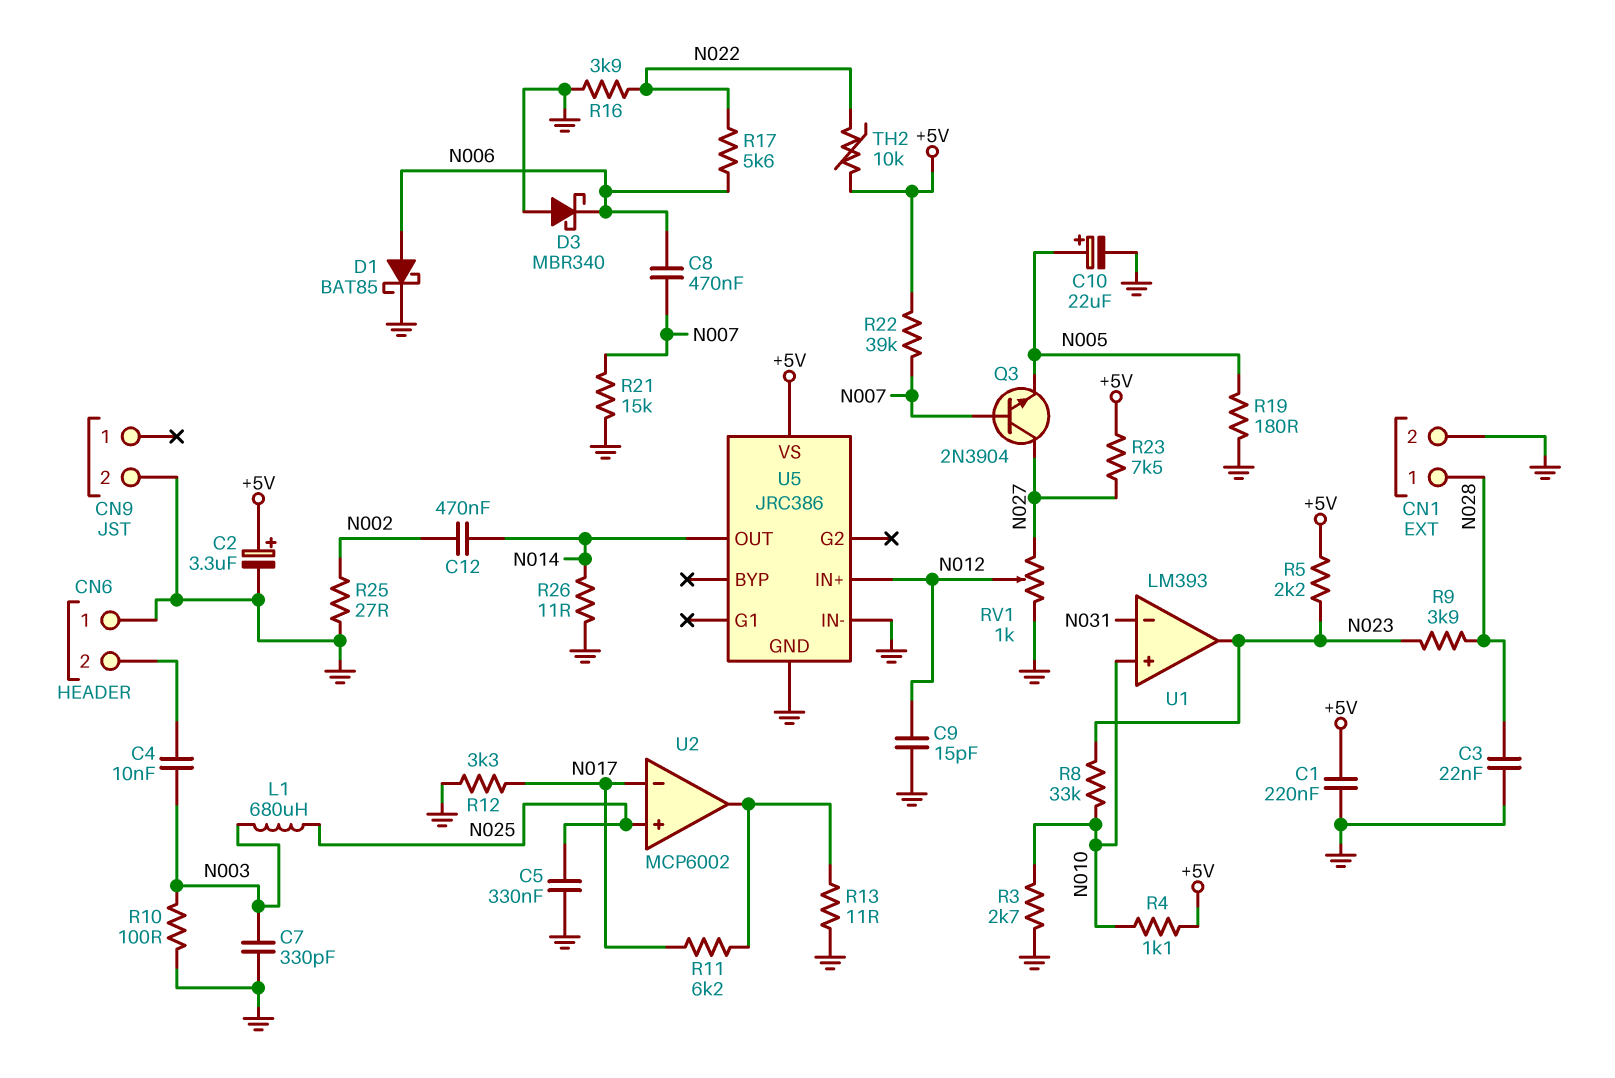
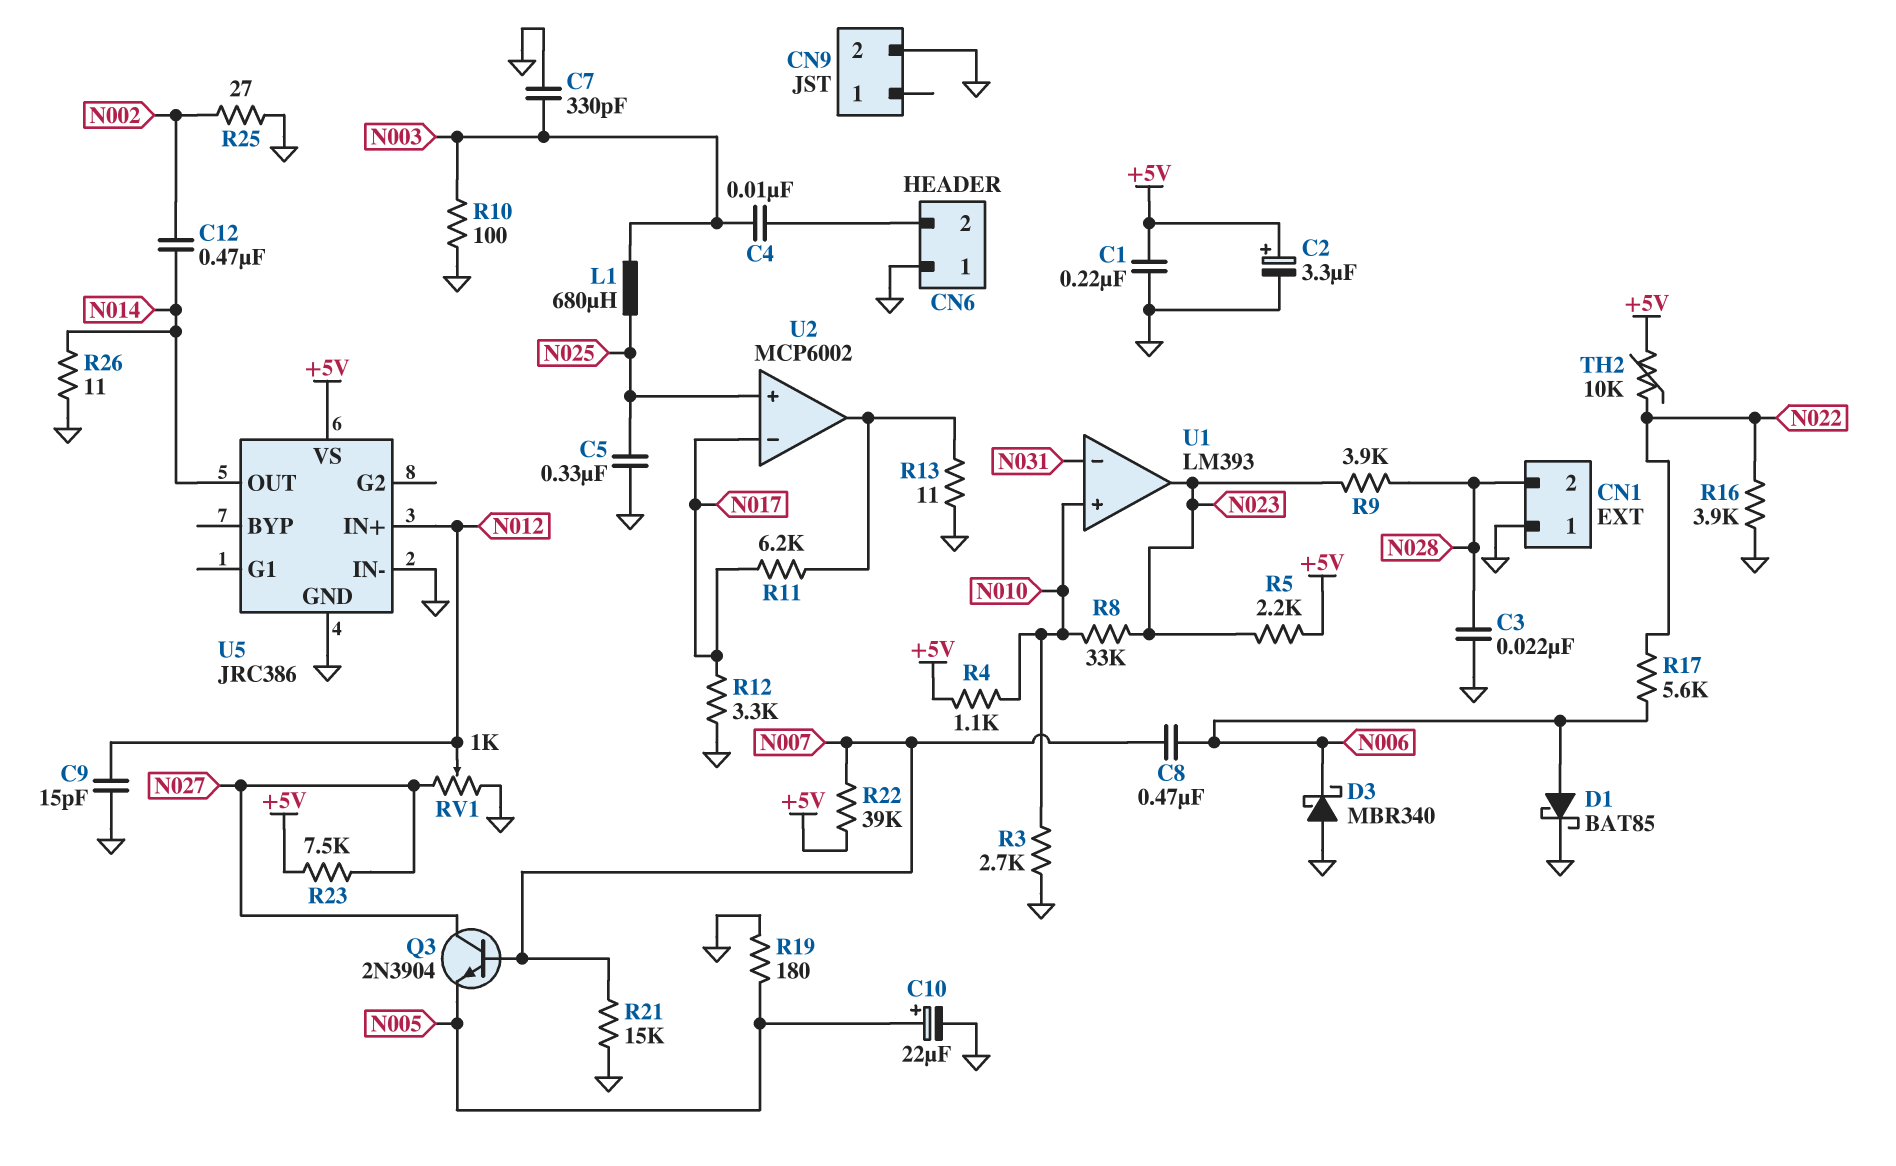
CN1 pin 1: N028 -> GND
CN1 pin 2: GND -> N028

